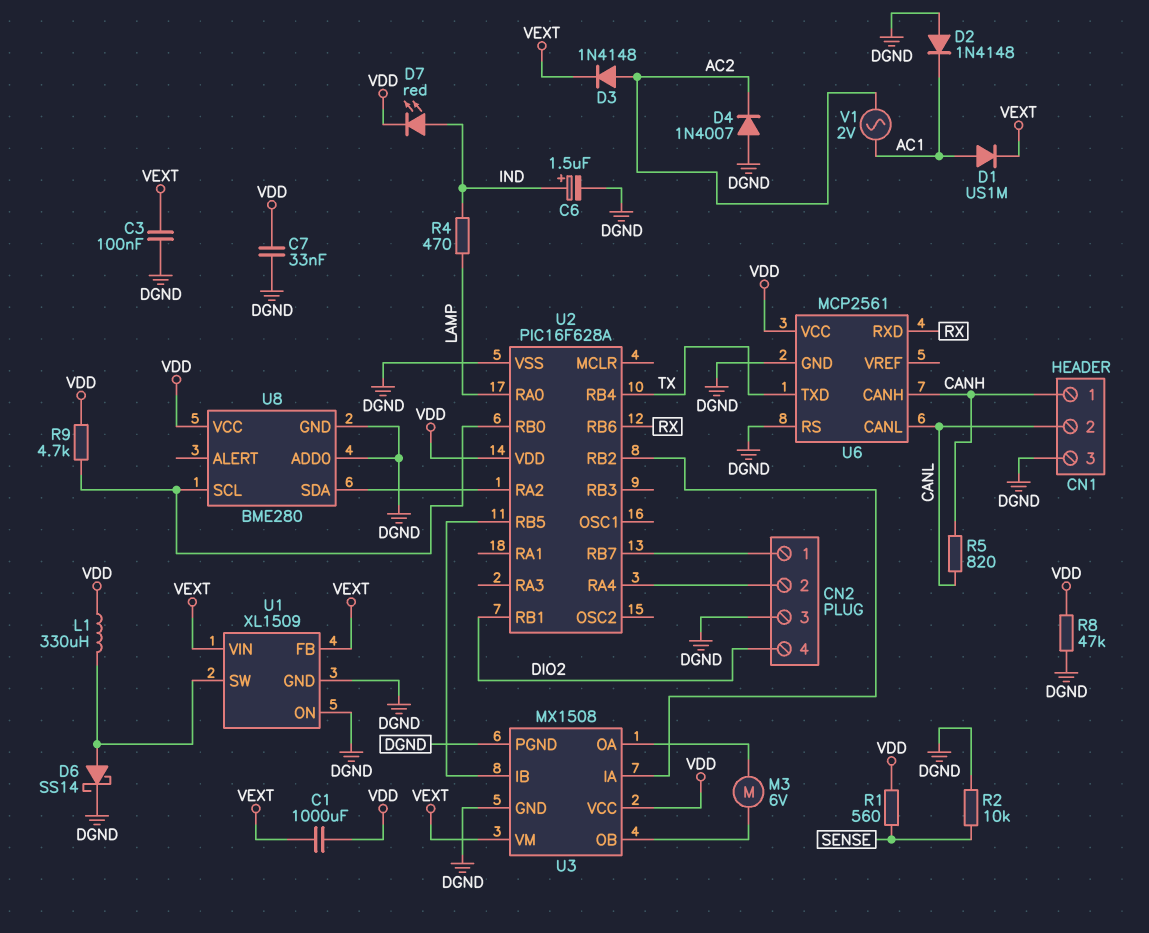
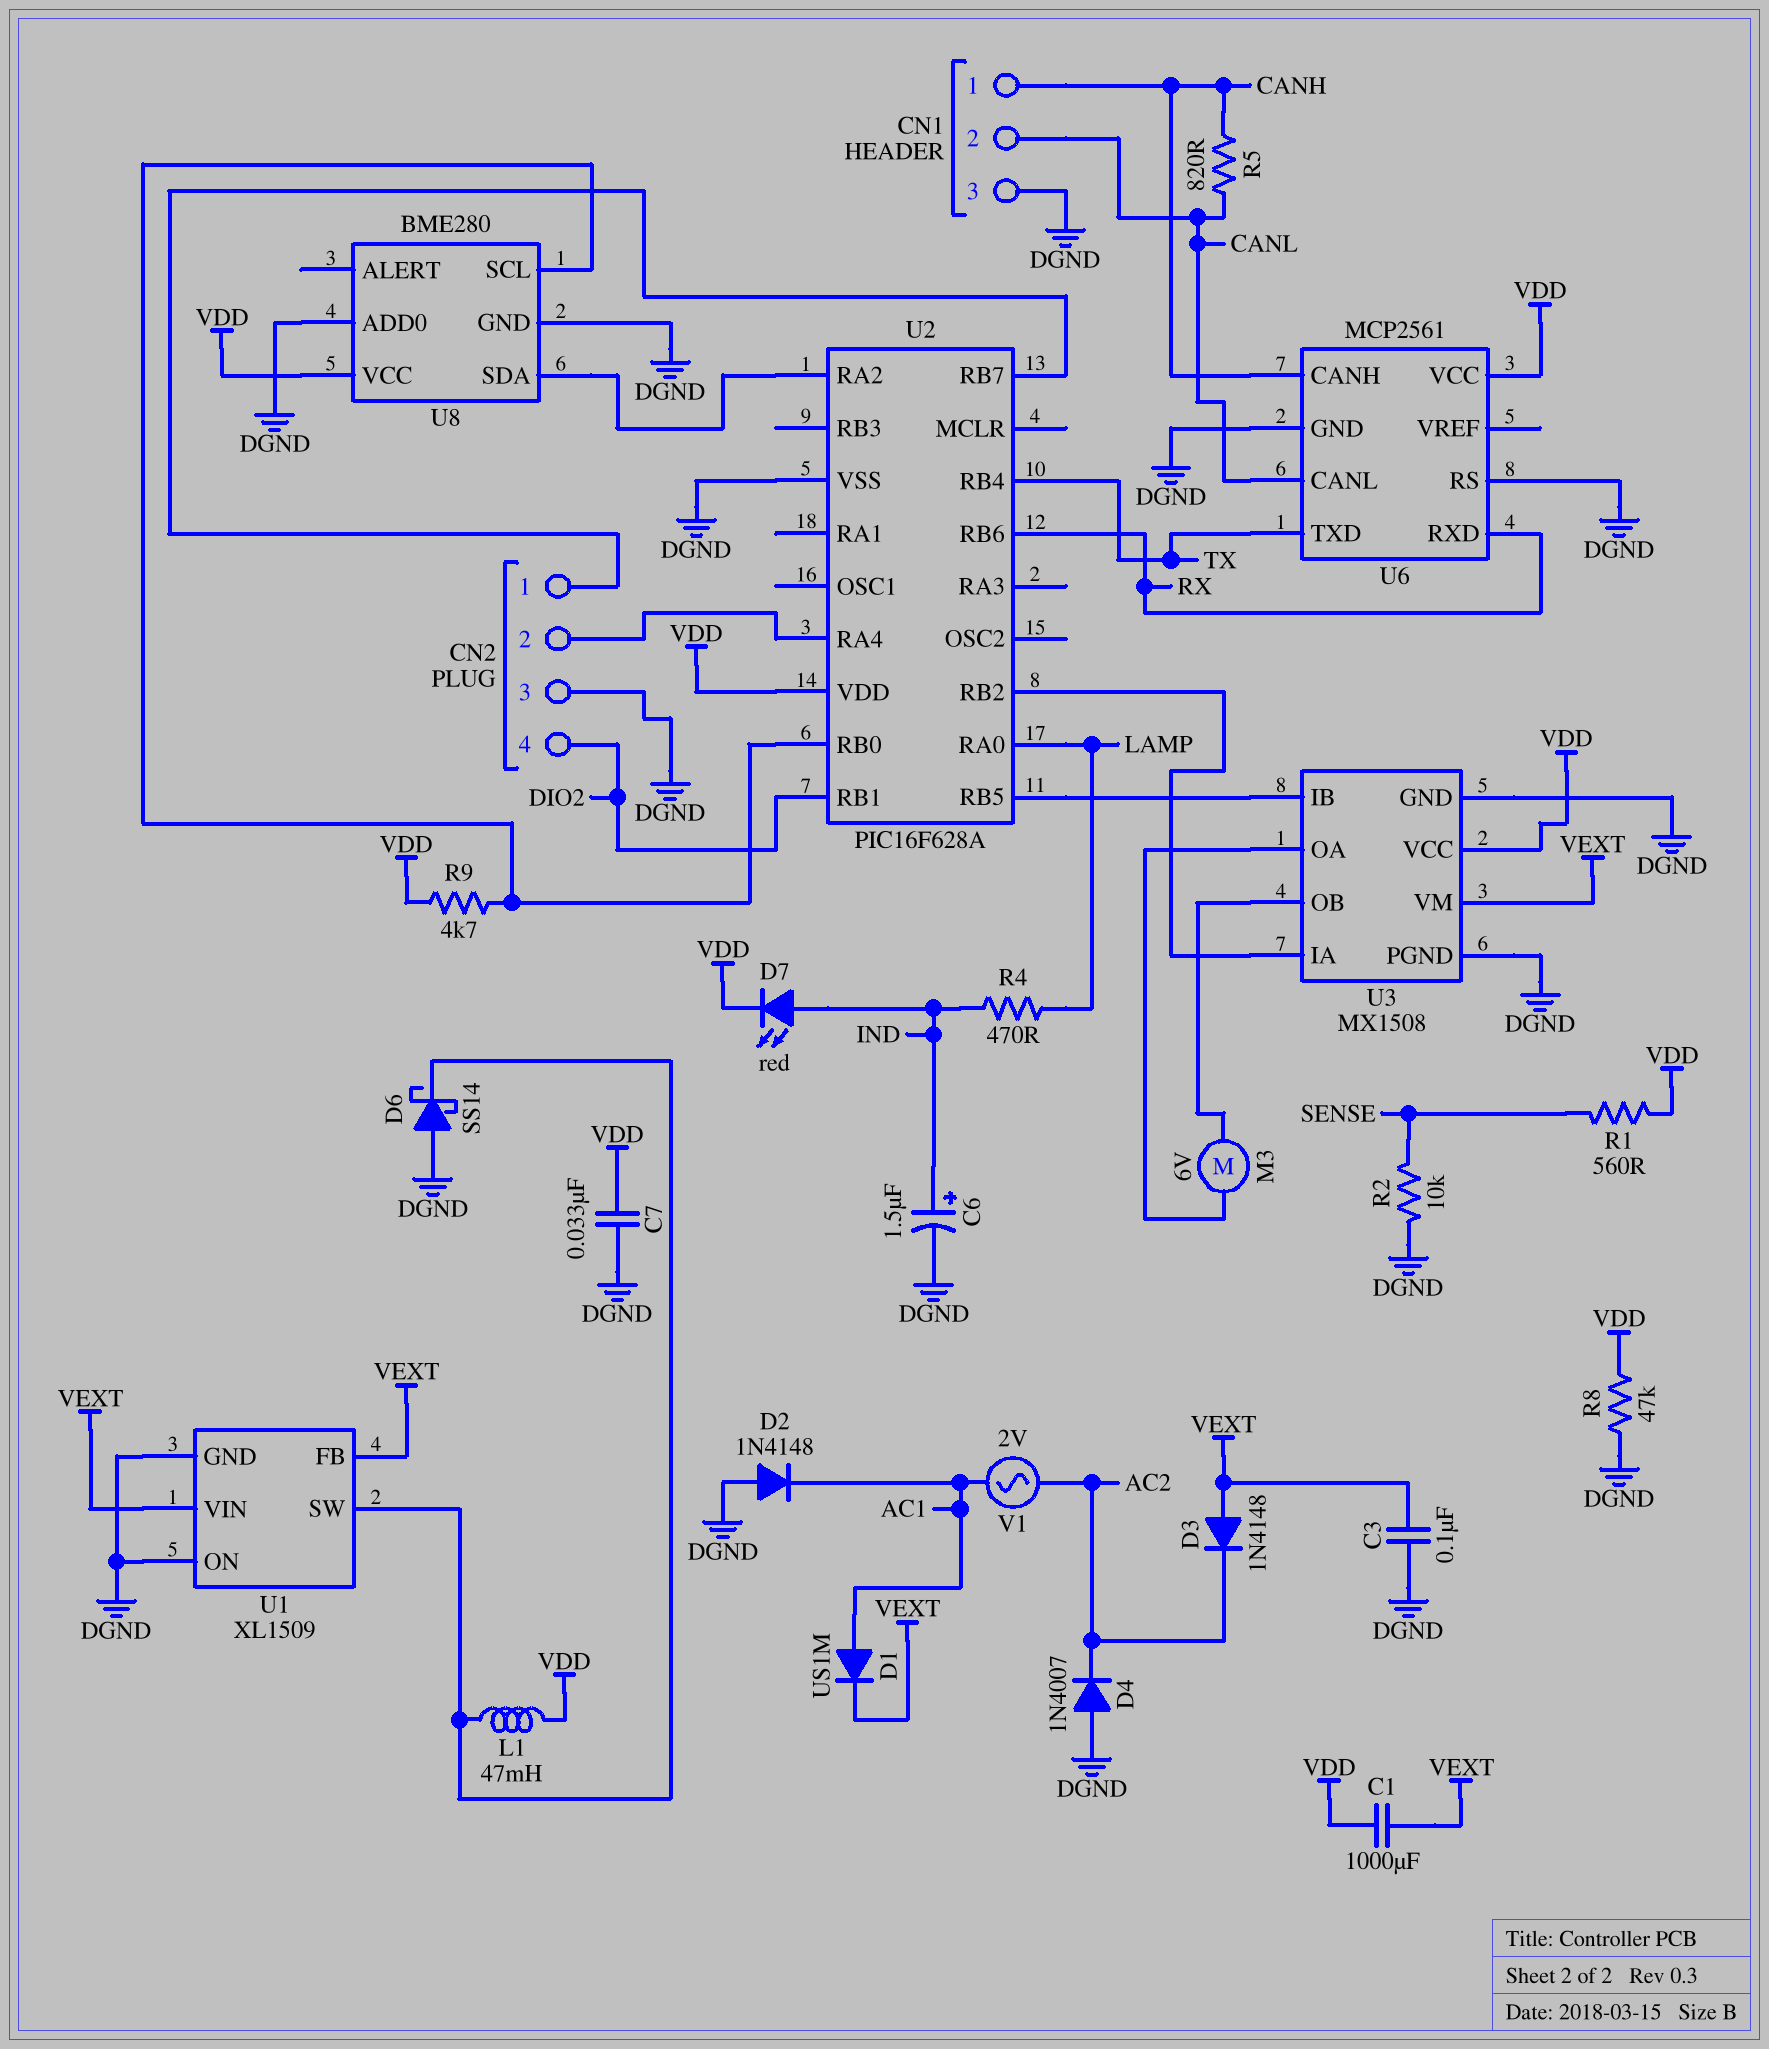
D3: diode 1N4148 (A AC2, K VEXT) -> diode 1N4148 (A VEXT, K AC2)
D6: schottky SS14 (A U1/SW, K DGND) -> schottky SS14 (A DGND, K U1/SW)
L1: 330uH (U1/SW, VDD) -> 47mH (U1/SW, VDD)

